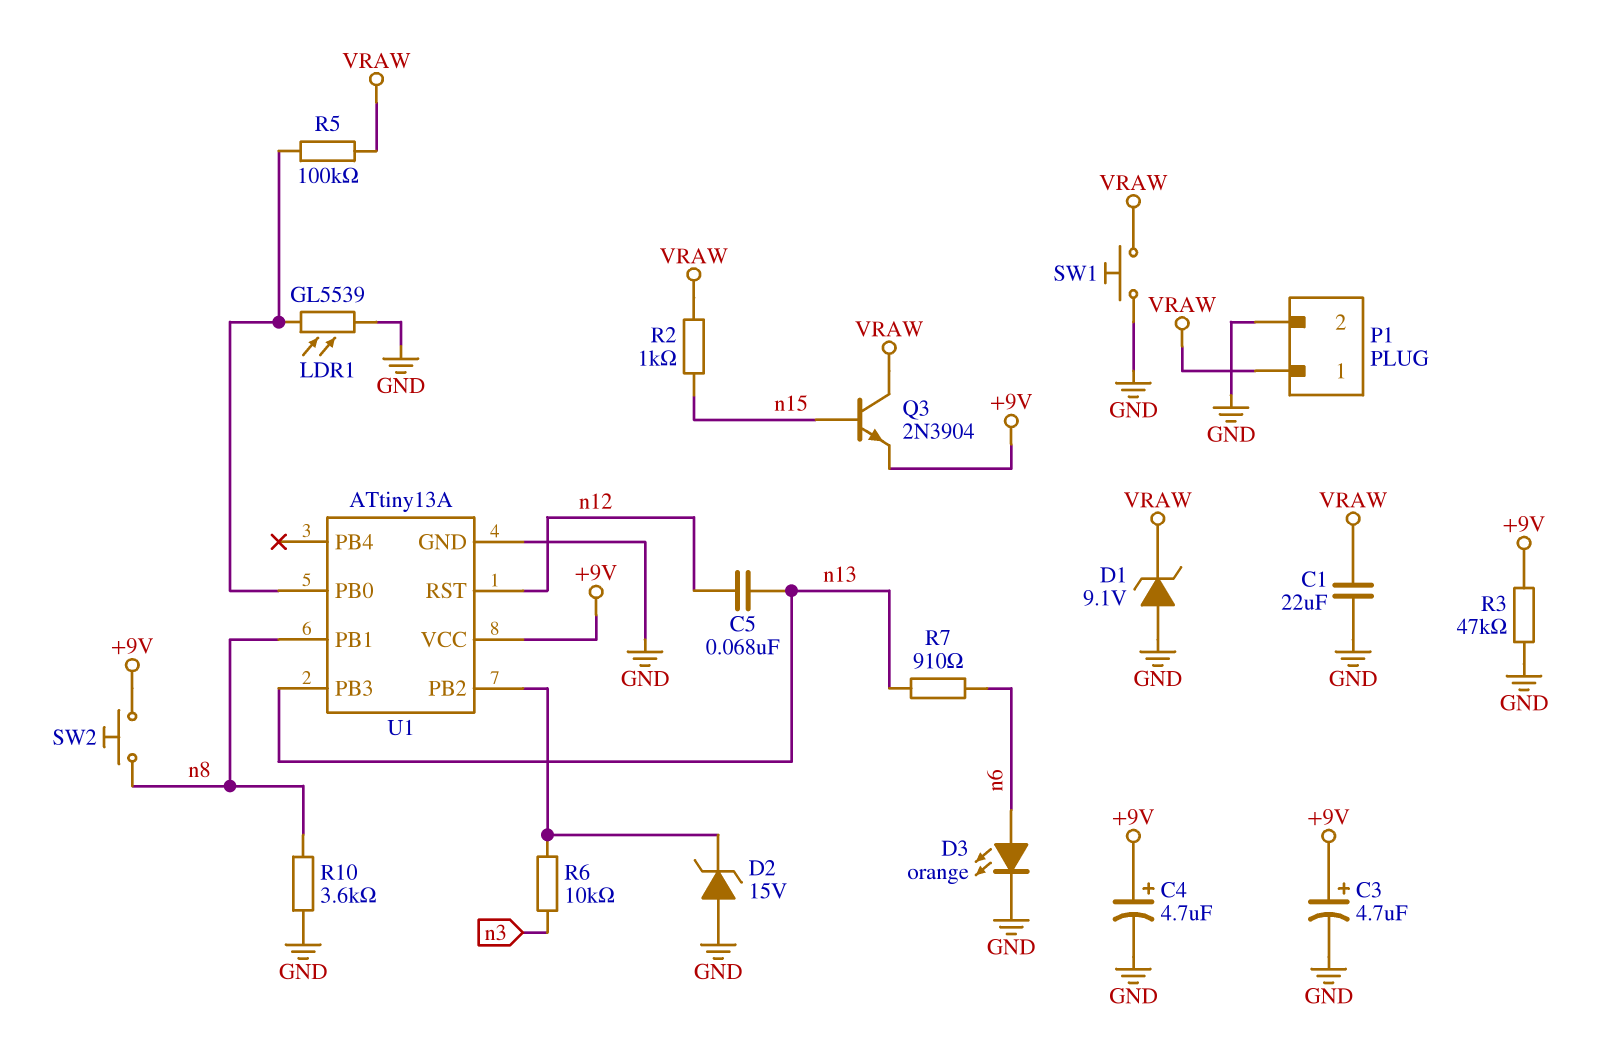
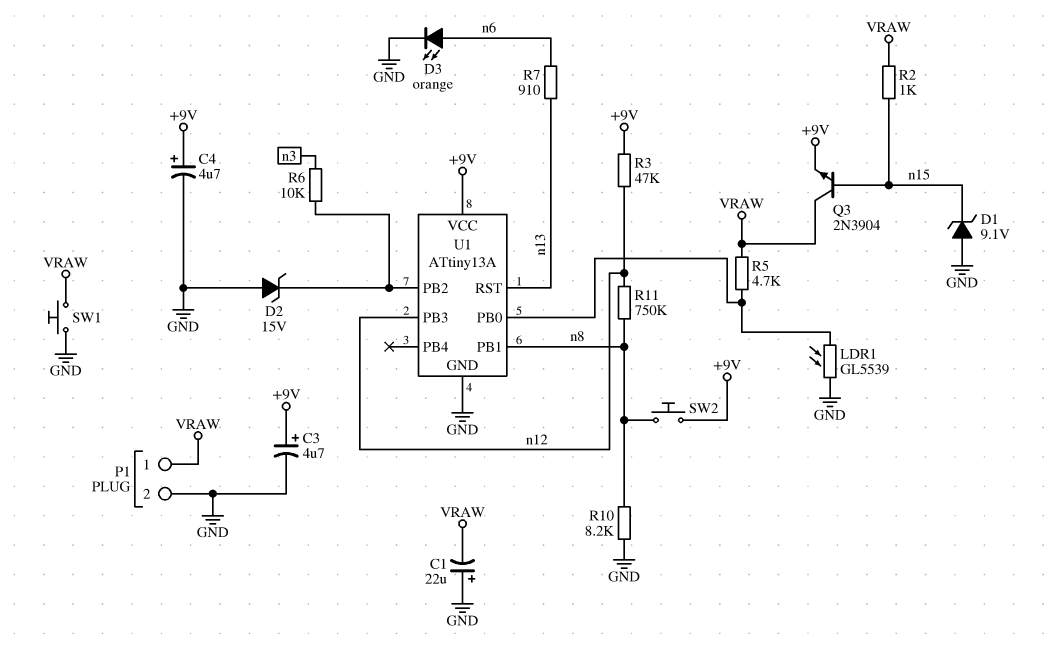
C1: 22uF (GND, VRAW) -> 22uF (plus GND, minus VRAW)
C5: 68nF (n12, n13) -> none
D1: zener 9.1V (A GND, K VRAW) -> zener 9.1V (A GND, K n15)
R3: 47k (+9V, GND) -> 47k (+9V, n12)
R5: 100k (U1/PB0, VRAW) -> 4.7k (U1/PB0, VRAW)
R10: 3.6k (GND, n8) -> 8.2k (GND, n8)
R11: none -> 750k (n8, n12)
U1 pin PB3: n13 -> n12
U1 pin RST: n12 -> n13

